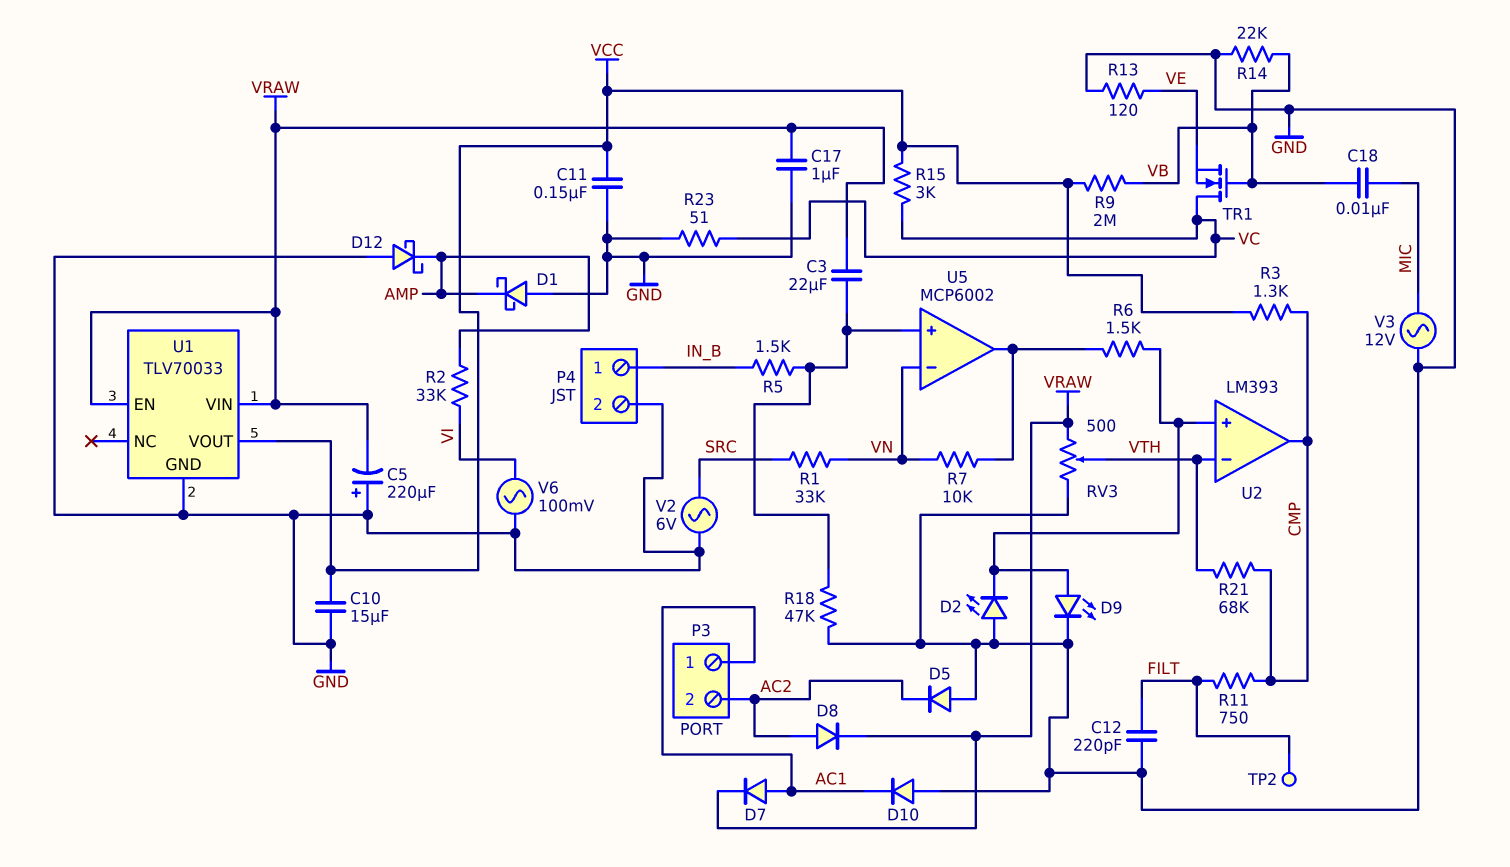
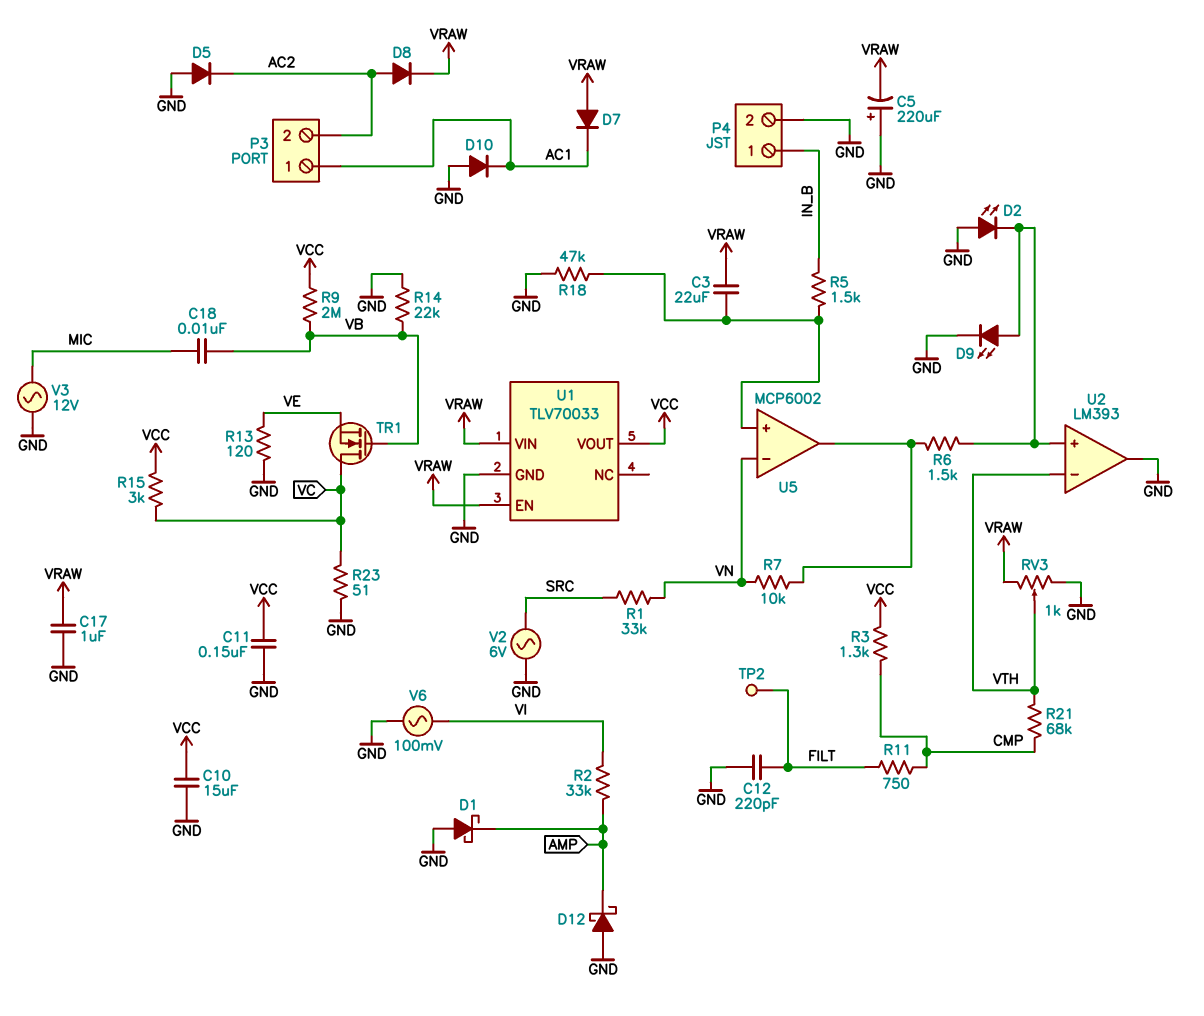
D7: diode (A AC1, K VRAW) -> diode (A VRAW, K AC1)
RV3: 500 (GND, VRAW, wiper VTH) -> 1k (GND, VRAW, wiper VTH)
U2 pin out: CMP -> GND

